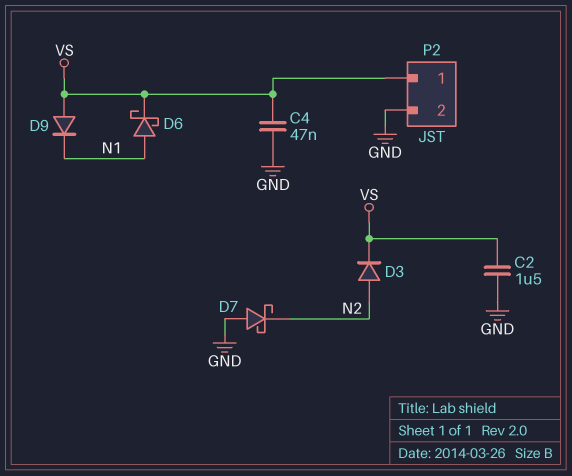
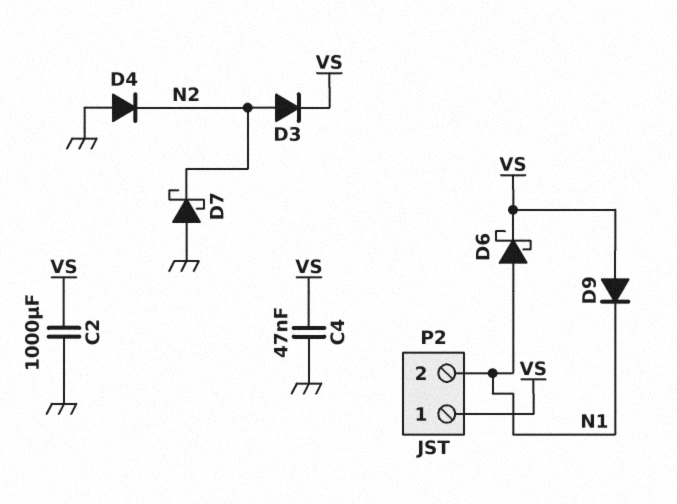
C2: 1.5uF (GND, VS) -> 1000uF (GND, VS)
D4: none -> diode (A GND, K N2)
P2 pin 2: GND -> N1

